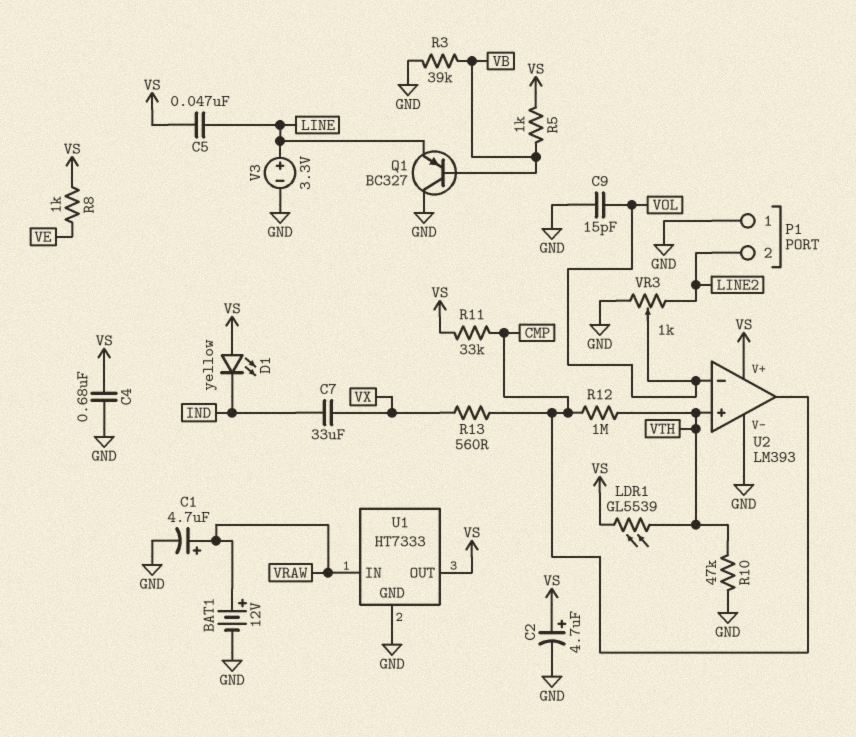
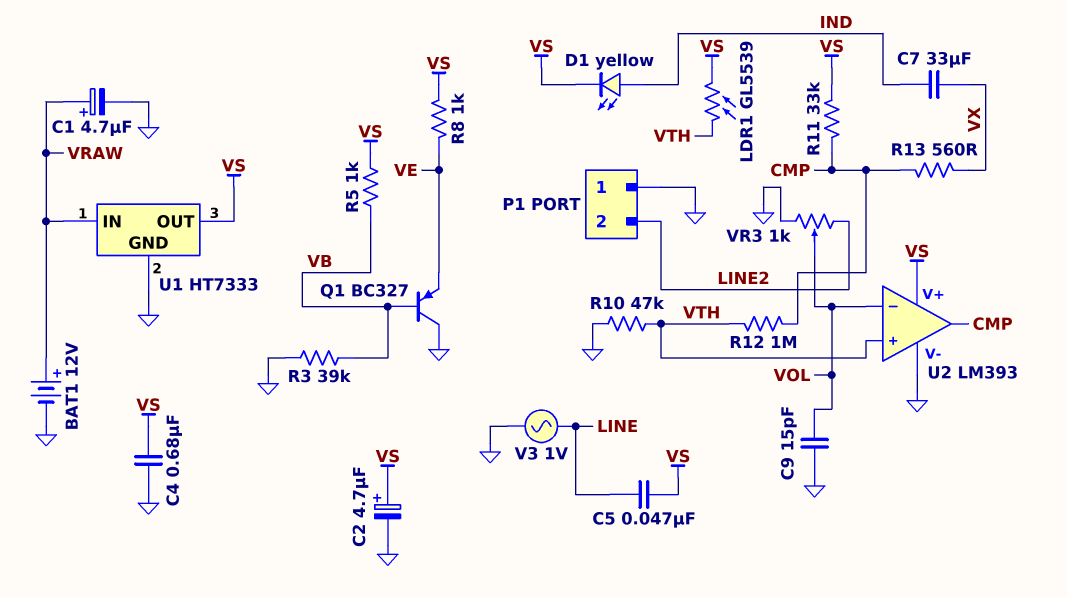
D1: LED yellow (A VS, K IND) -> LED yellow (A IND, K VS)
Q1: PNP BC327 (B VB, C GND, E LINE) -> PNP BC327 (B VB, C GND, E VE)
V3: 3.3V (plus LINE, minus GND) -> AC 1V (GND, LINE)

